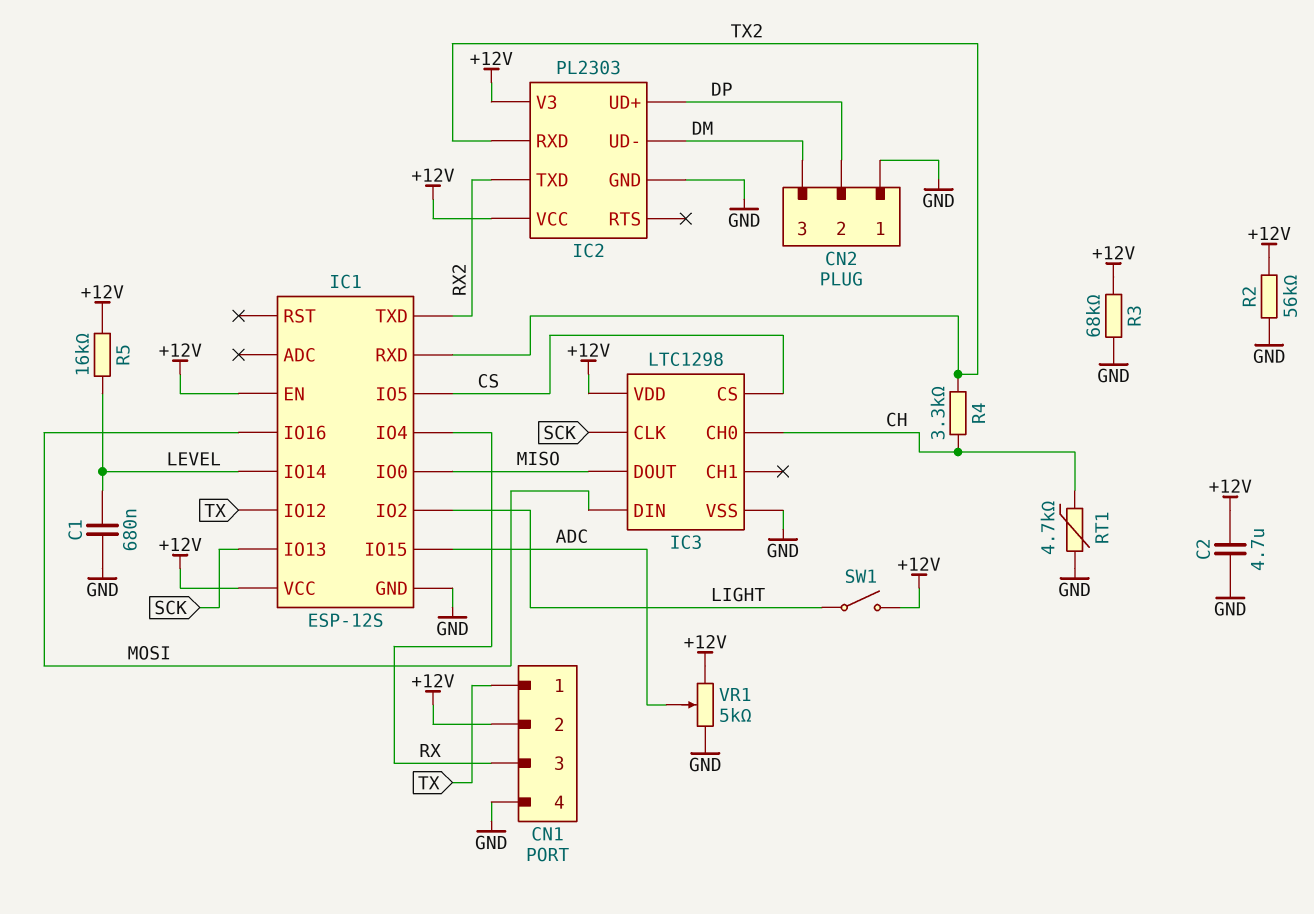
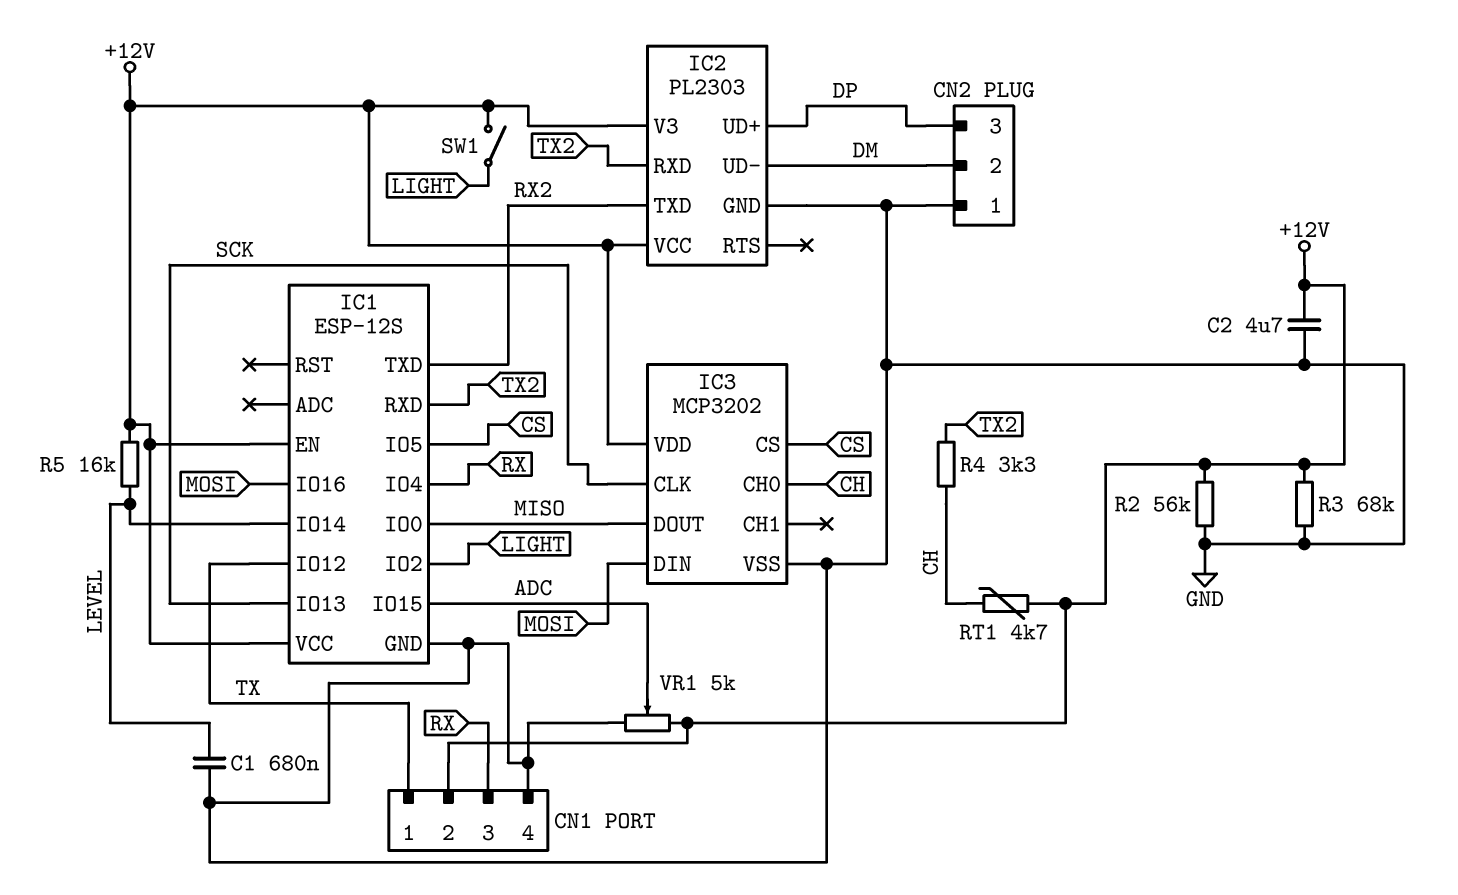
CN2 pin 2: DP -> DM
CN2 pin 3: DM -> DP
IC3: LTC1298 -> MCP3202
RT1: 4.7k (CH, GND) -> 4.7k (+12V, CH)

